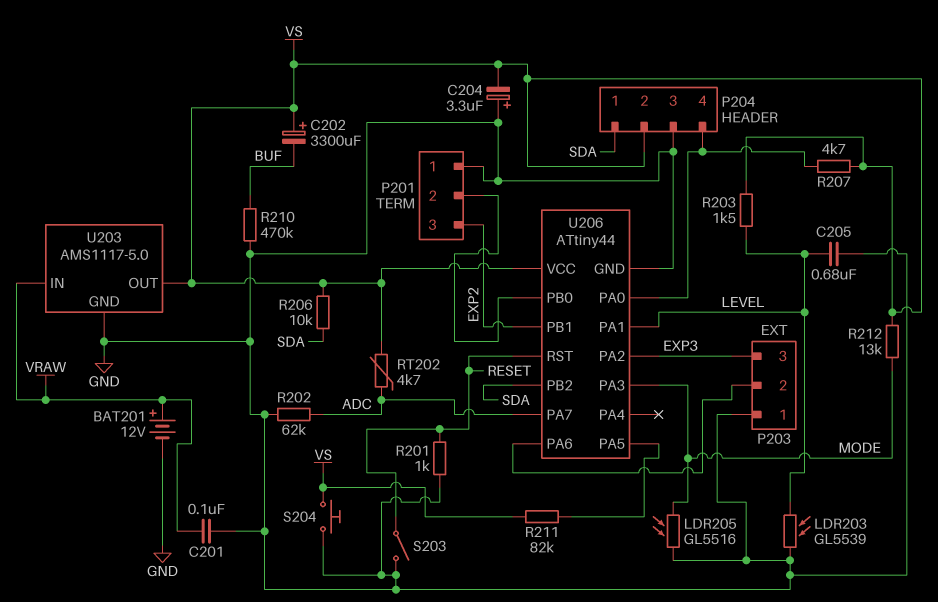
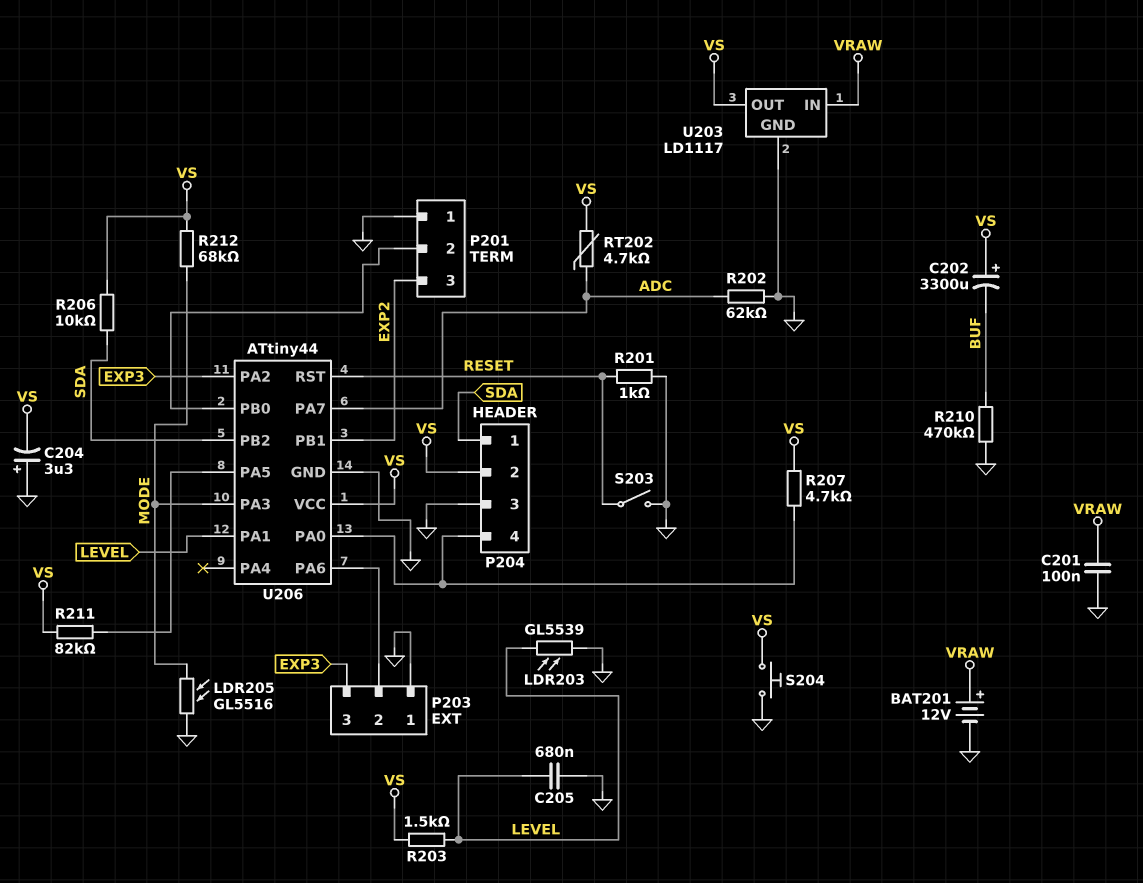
R212: 13k (MODE, VS) -> 68k (MODE, VS)
U203: AMS1117-5.0 -> LD1117

